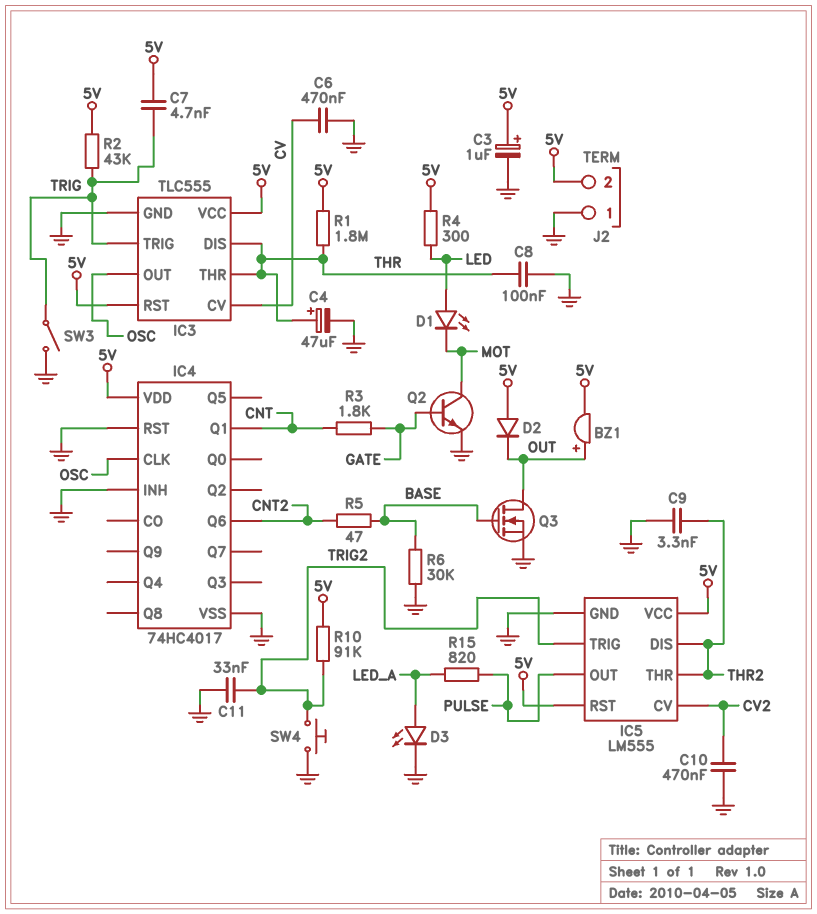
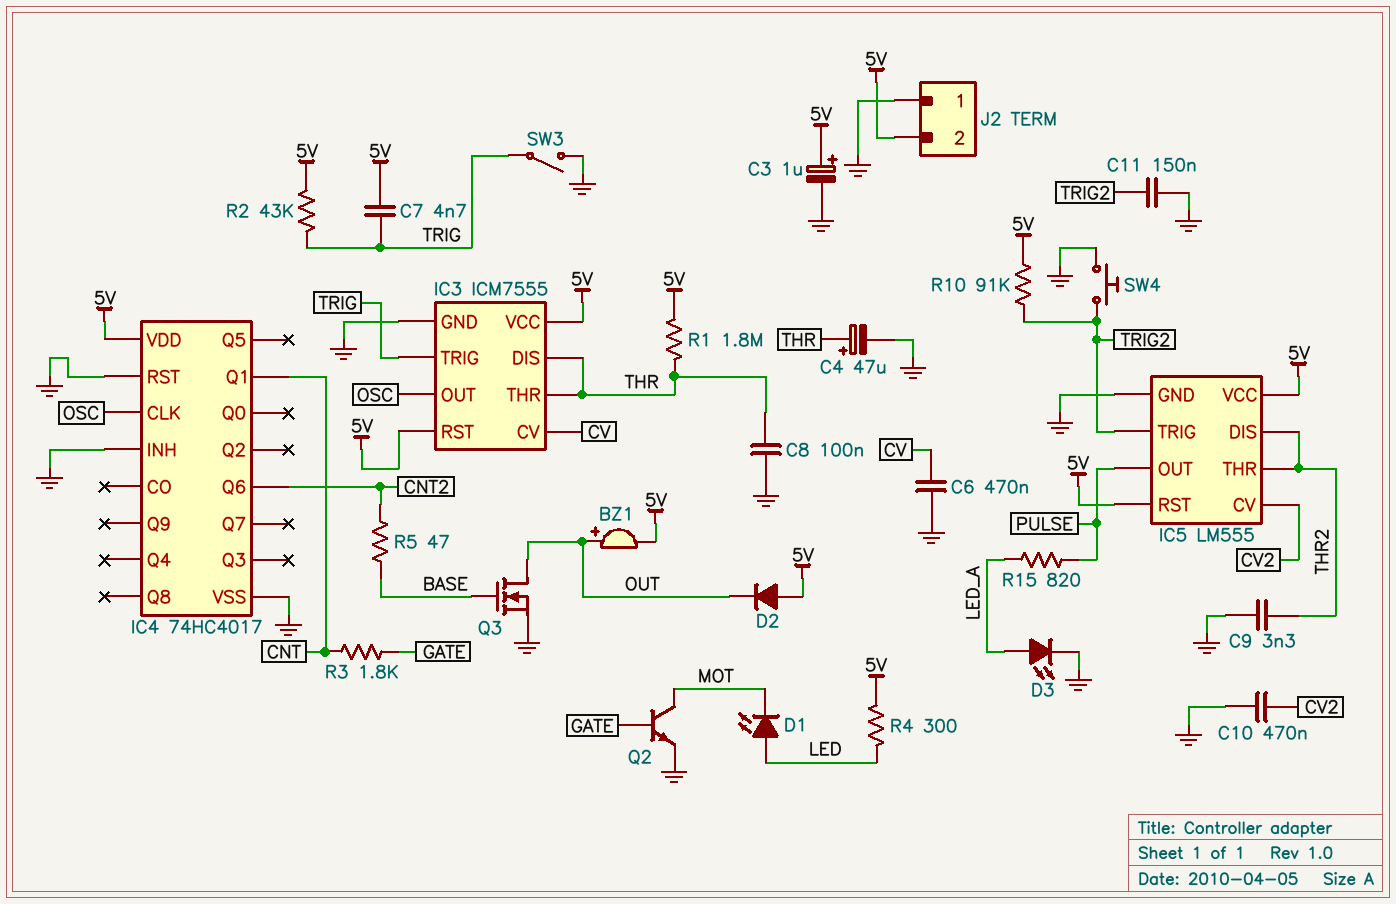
C11: 33nF (GND, TRIG2) -> 150nF (GND, TRIG2)
IC3: TLC555 -> ICM7555
R6: 30k (BASE, GND) -> none

